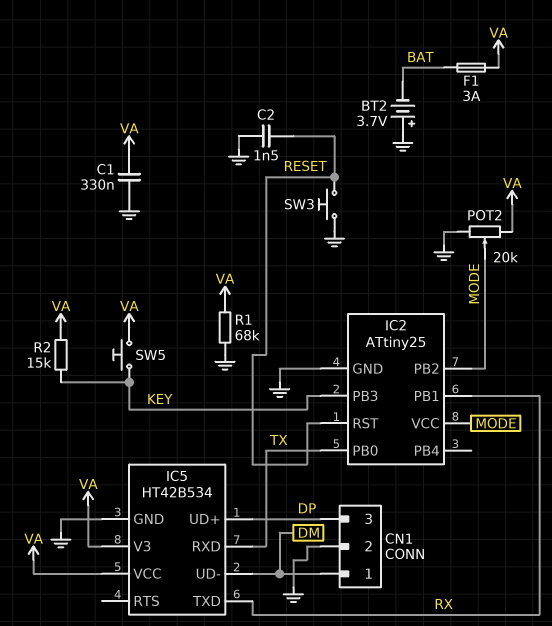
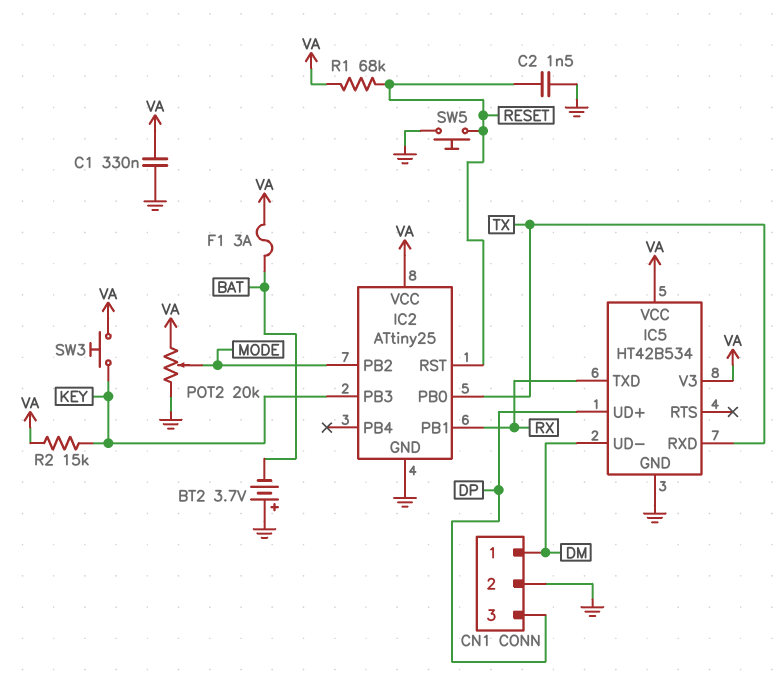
IC2 pin VCC: MODE -> VA
R1: 68k (GND, VA) -> 68k (RESET, VA)
SW3: button (GND, RESET) -> button (KEY, VA)
SW5: button (KEY, VA) -> button (GND, RESET)

